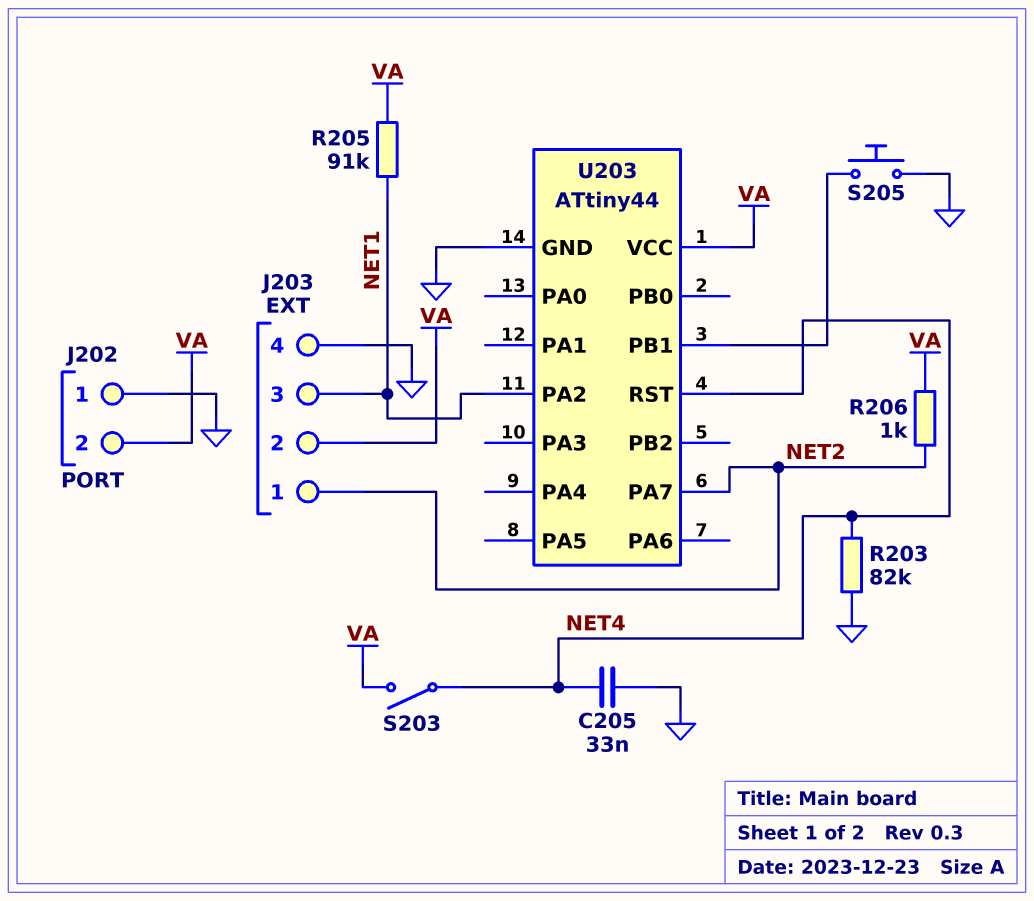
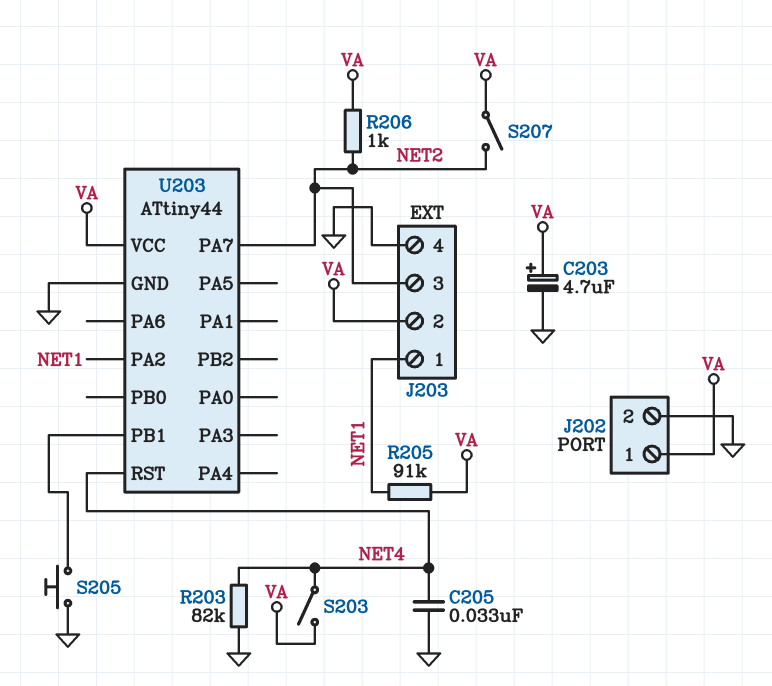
C203: none -> 4.7uF (plus VA, minus GND)
J202 pin 1: GND -> VA
J202 pin 2: VA -> GND
J203 pin 1: NET2 -> NET1
J203 pin 3: NET1 -> NET2
S207: none -> switch (NET2, VA)

